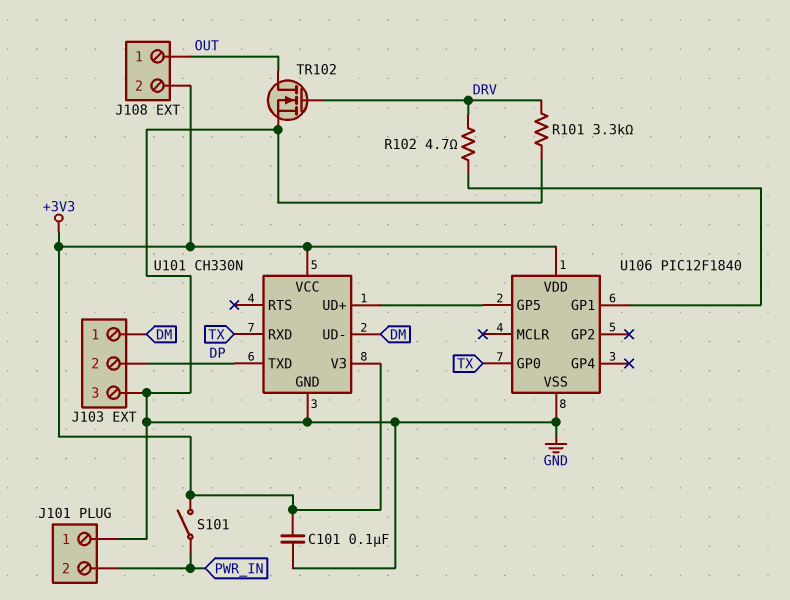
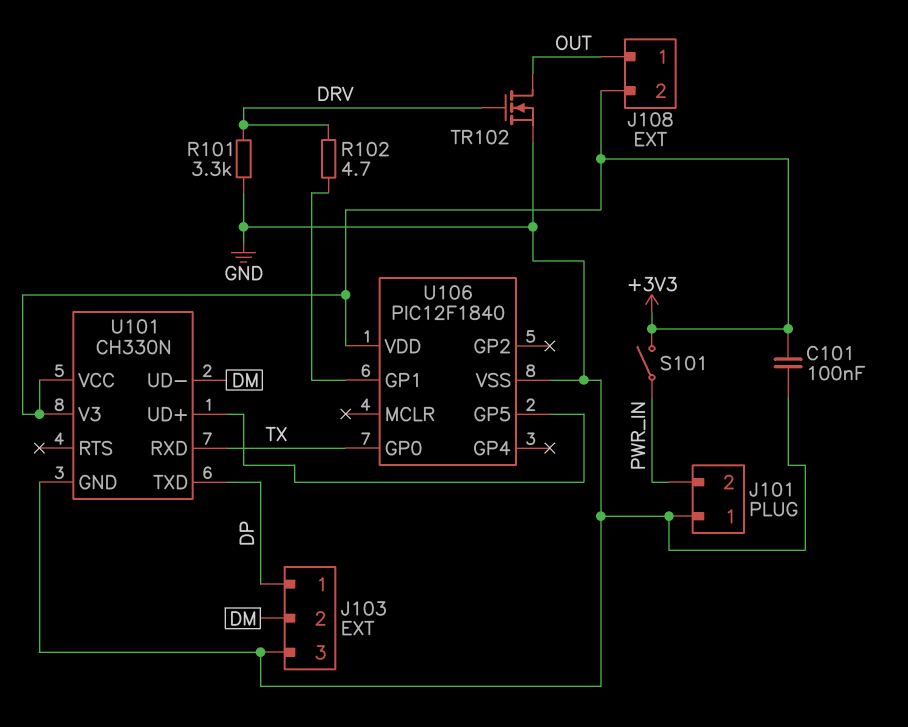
J103 pin 1: DM -> DP
J103 pin 2: DP -> DM

